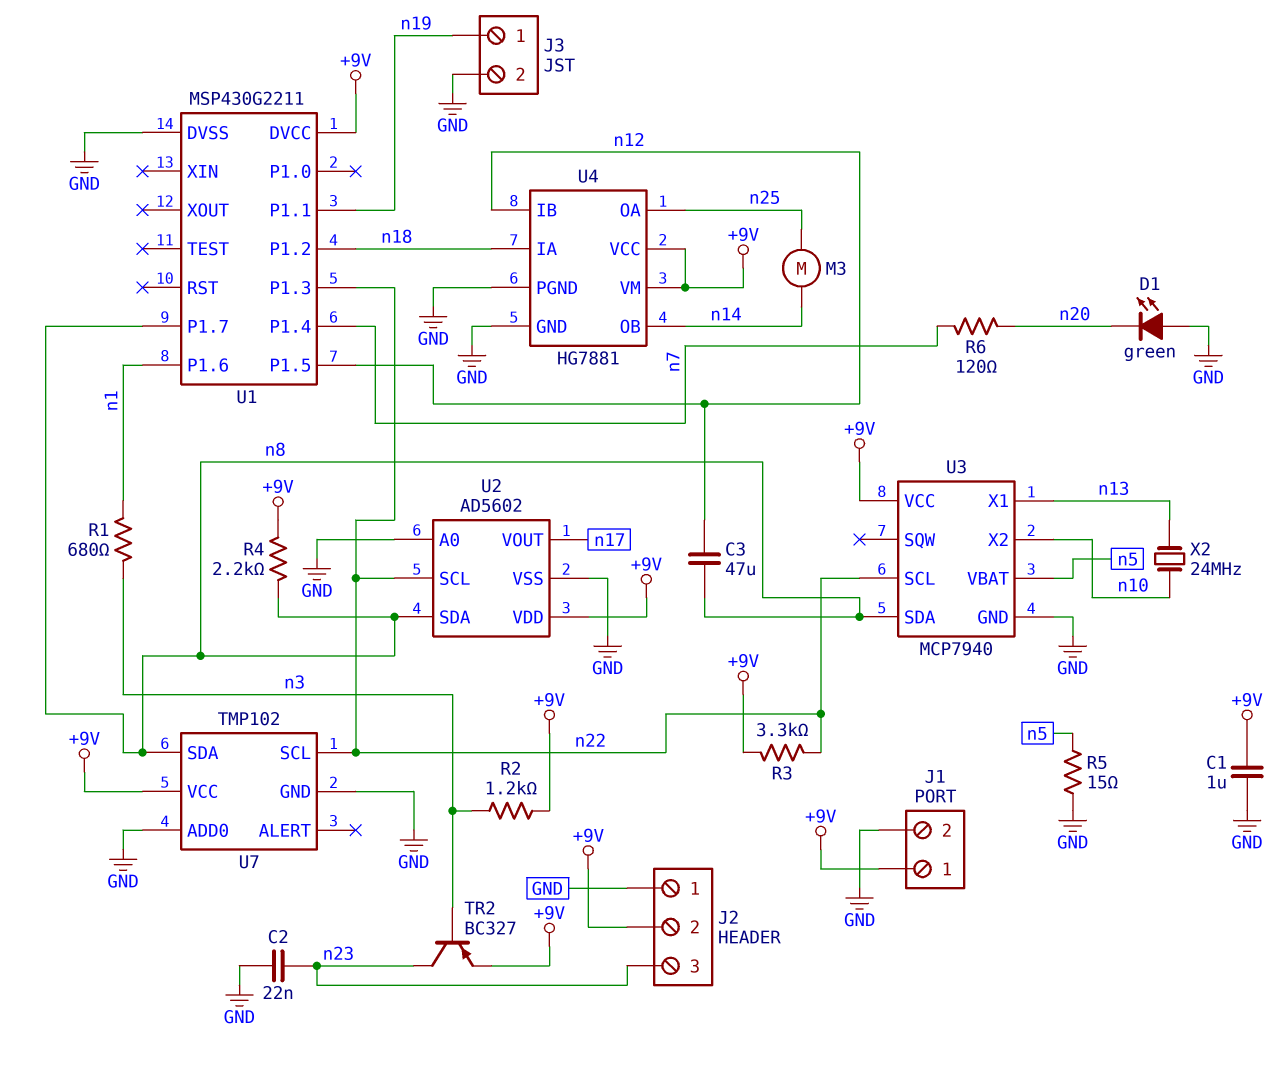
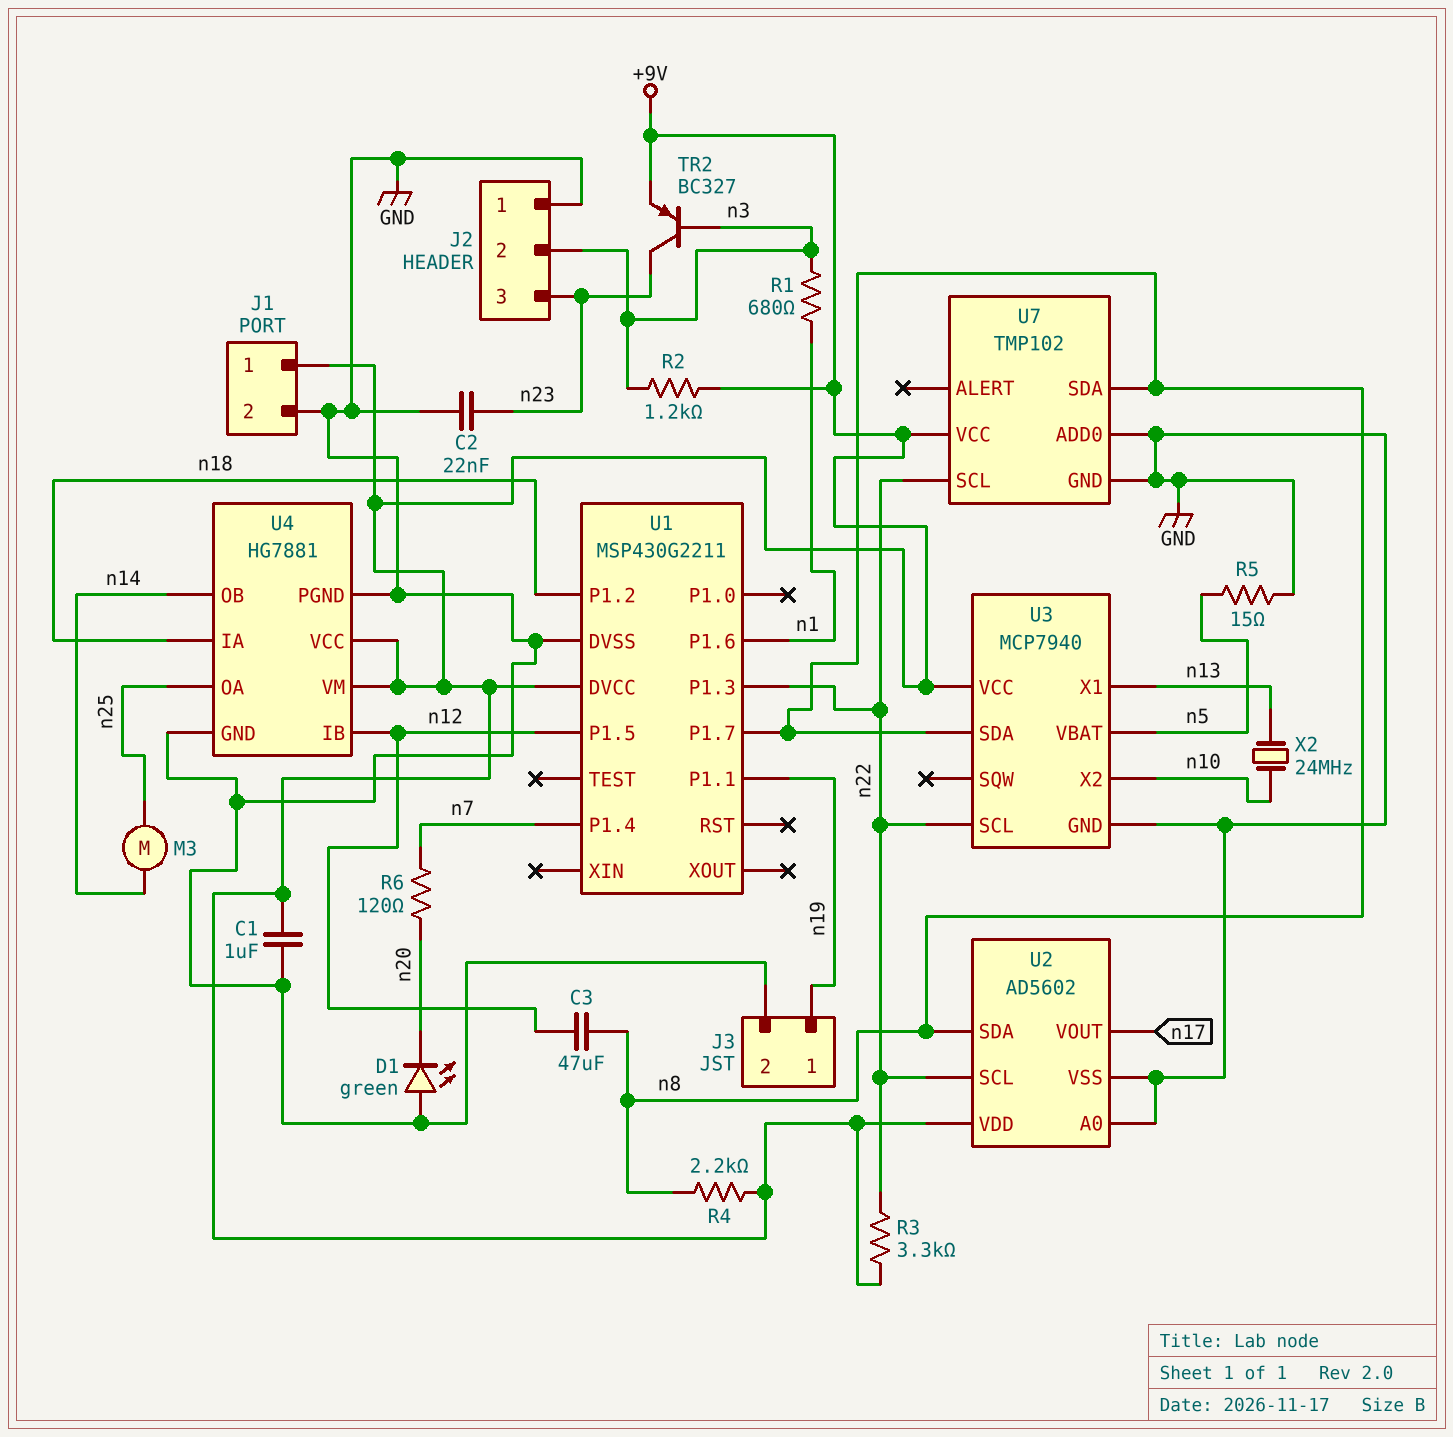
J2 pin 2: +9V -> n3

